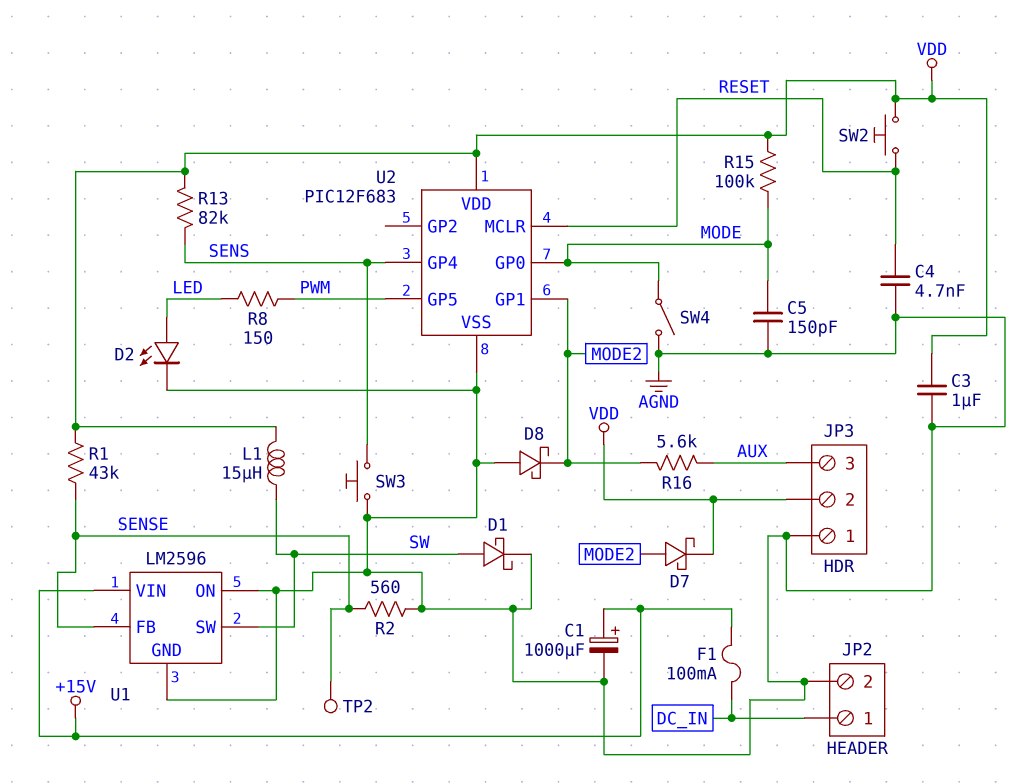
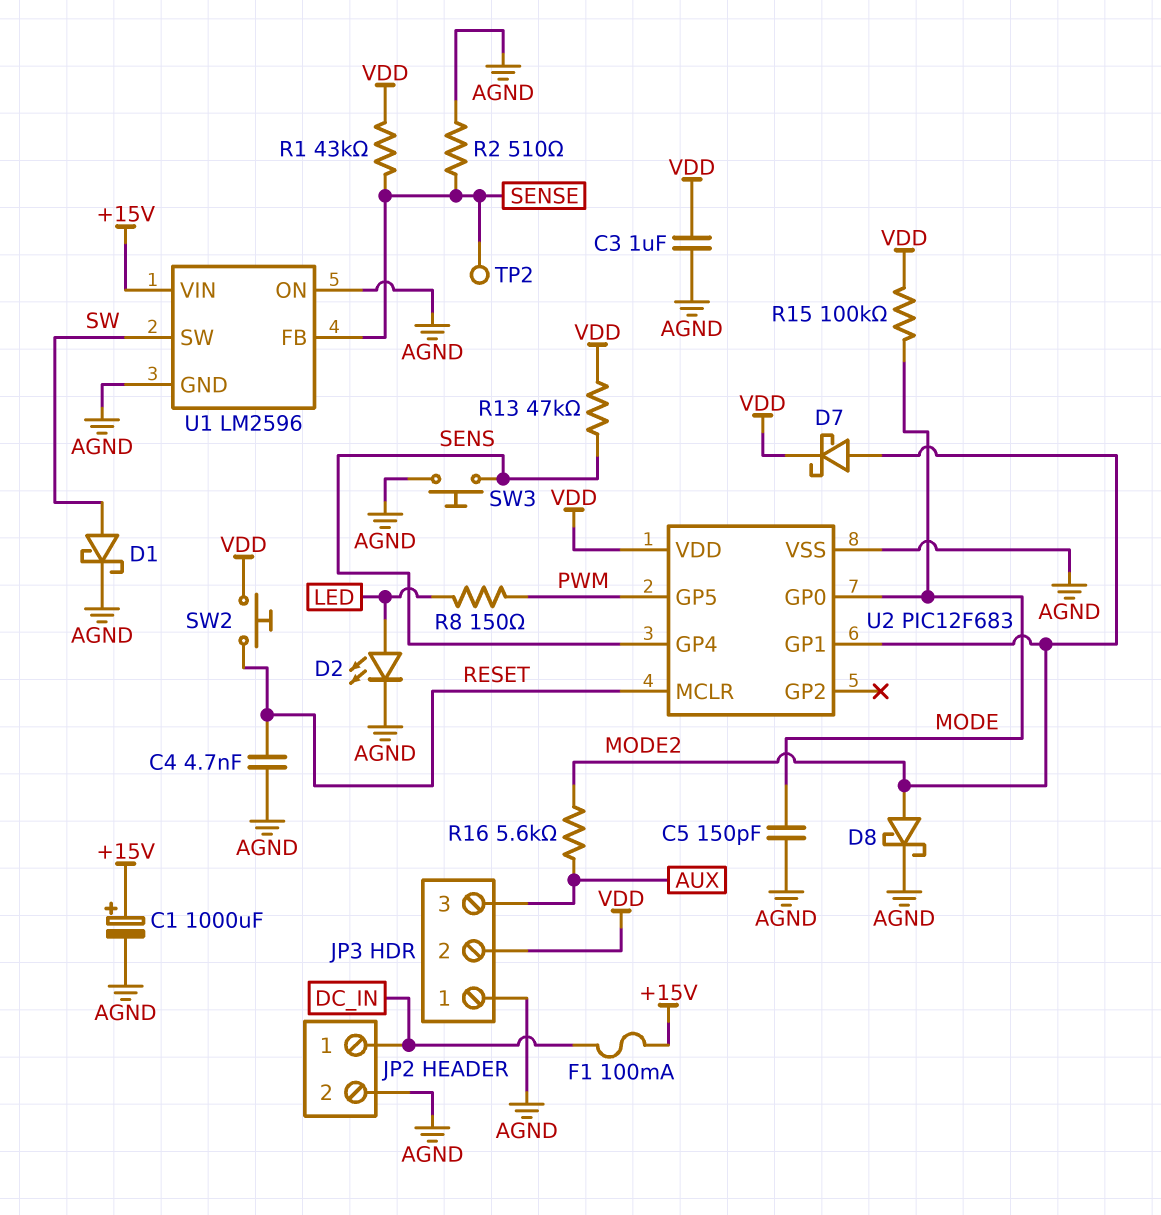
D8: schottky (A AGND, K MODE2) -> schottky (A MODE2, K AGND)
L1: 15uH (SW, VDD) -> none
R2: 560 (AGND, SENSE) -> 510 (AGND, SENSE)
R13: 82k (SENS, VDD) -> 47k (SENS, VDD)
SW4: switch (AGND, MODE) -> none

